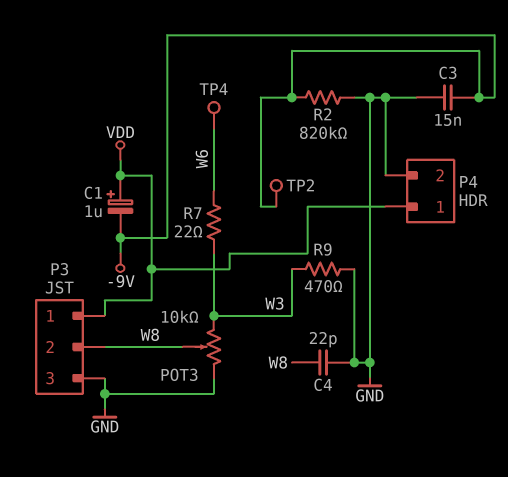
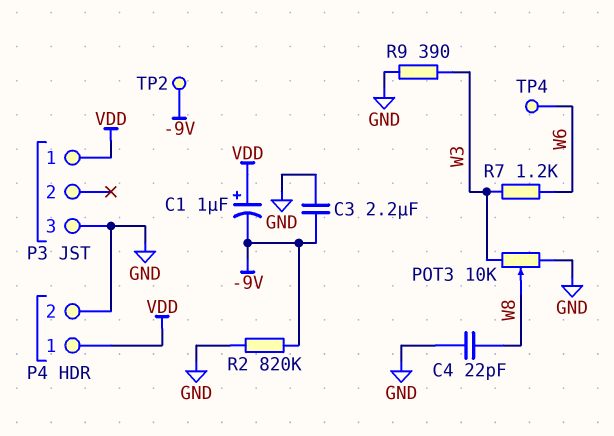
C3: 15nF (-9V, GND) -> 2.2uF (-9V, GND)
P3 pin 2: W8 -> none
R7: 22 (W3, W6) -> 1.2k (W3, W6)
R9: 470 (GND, W3) -> 390 (GND, W3)

